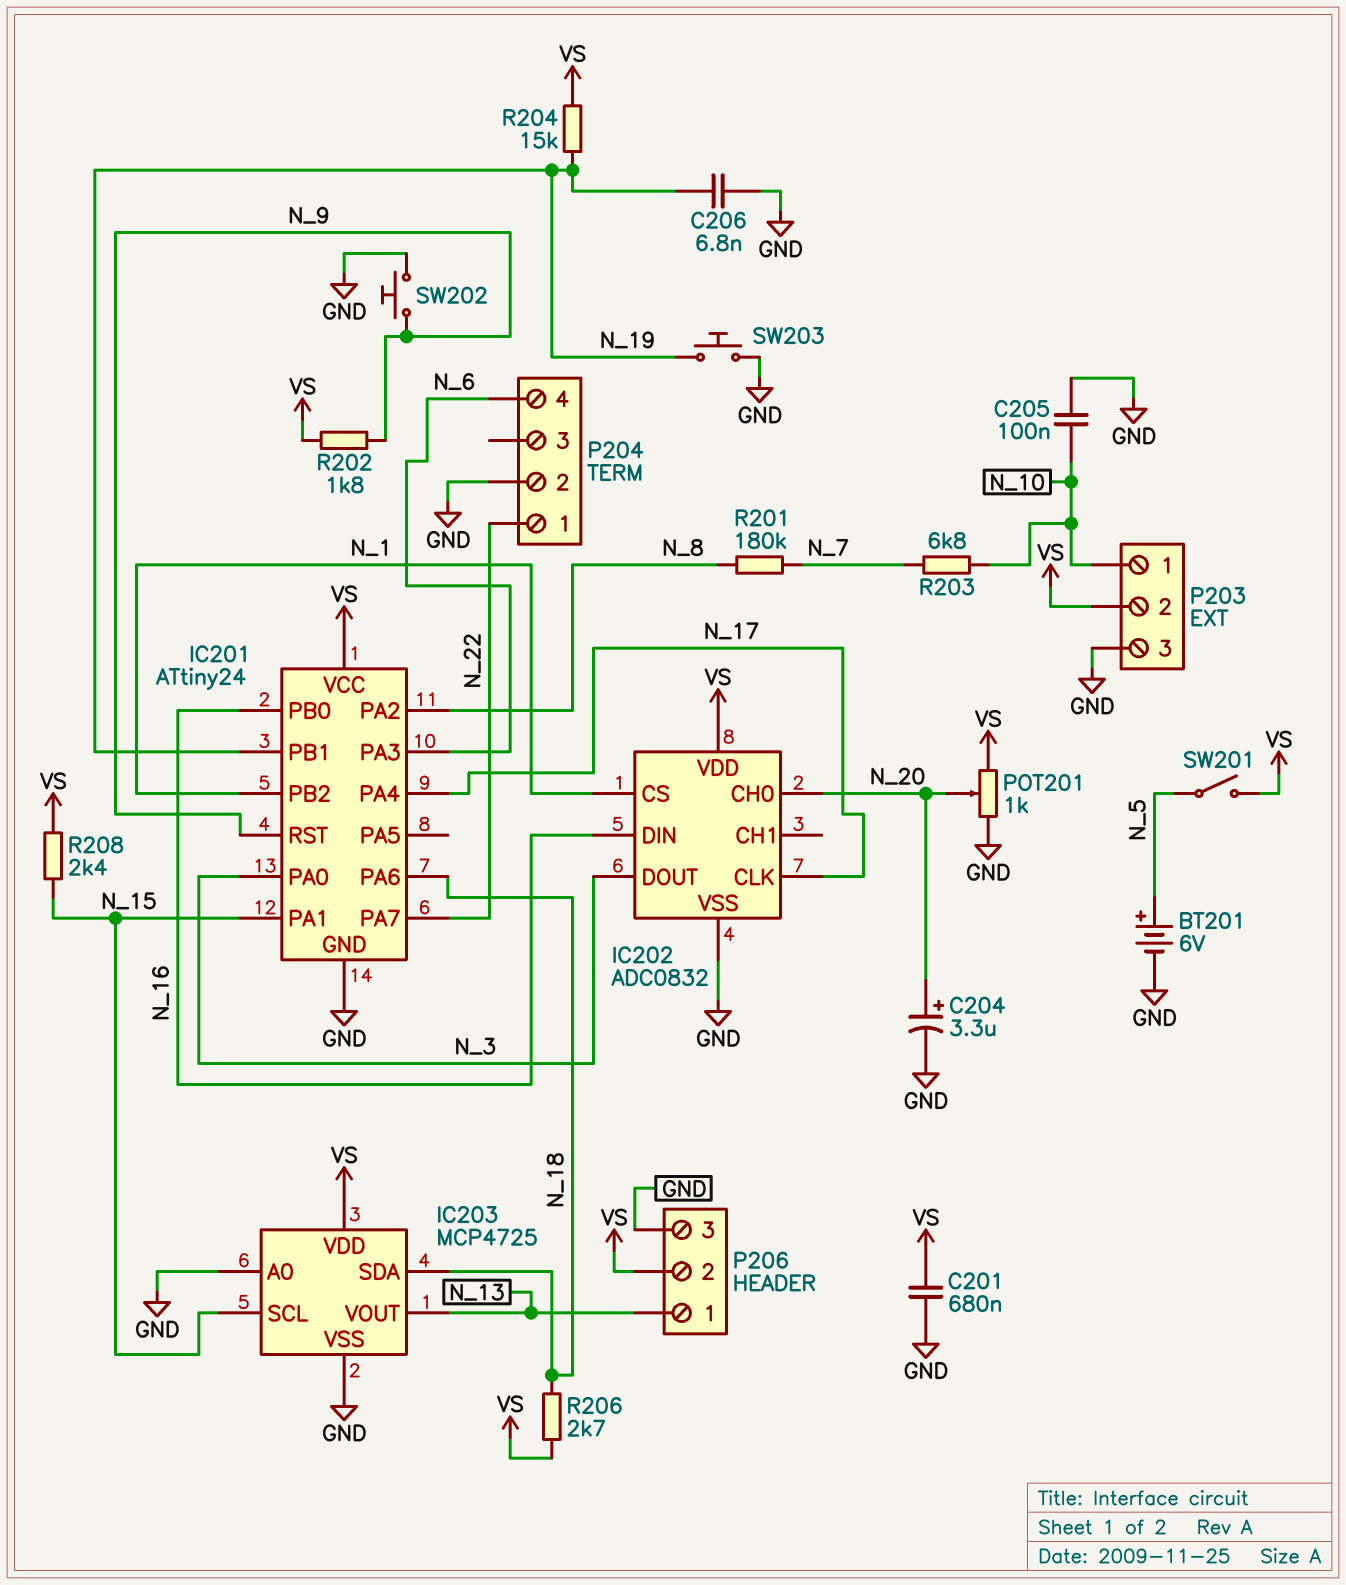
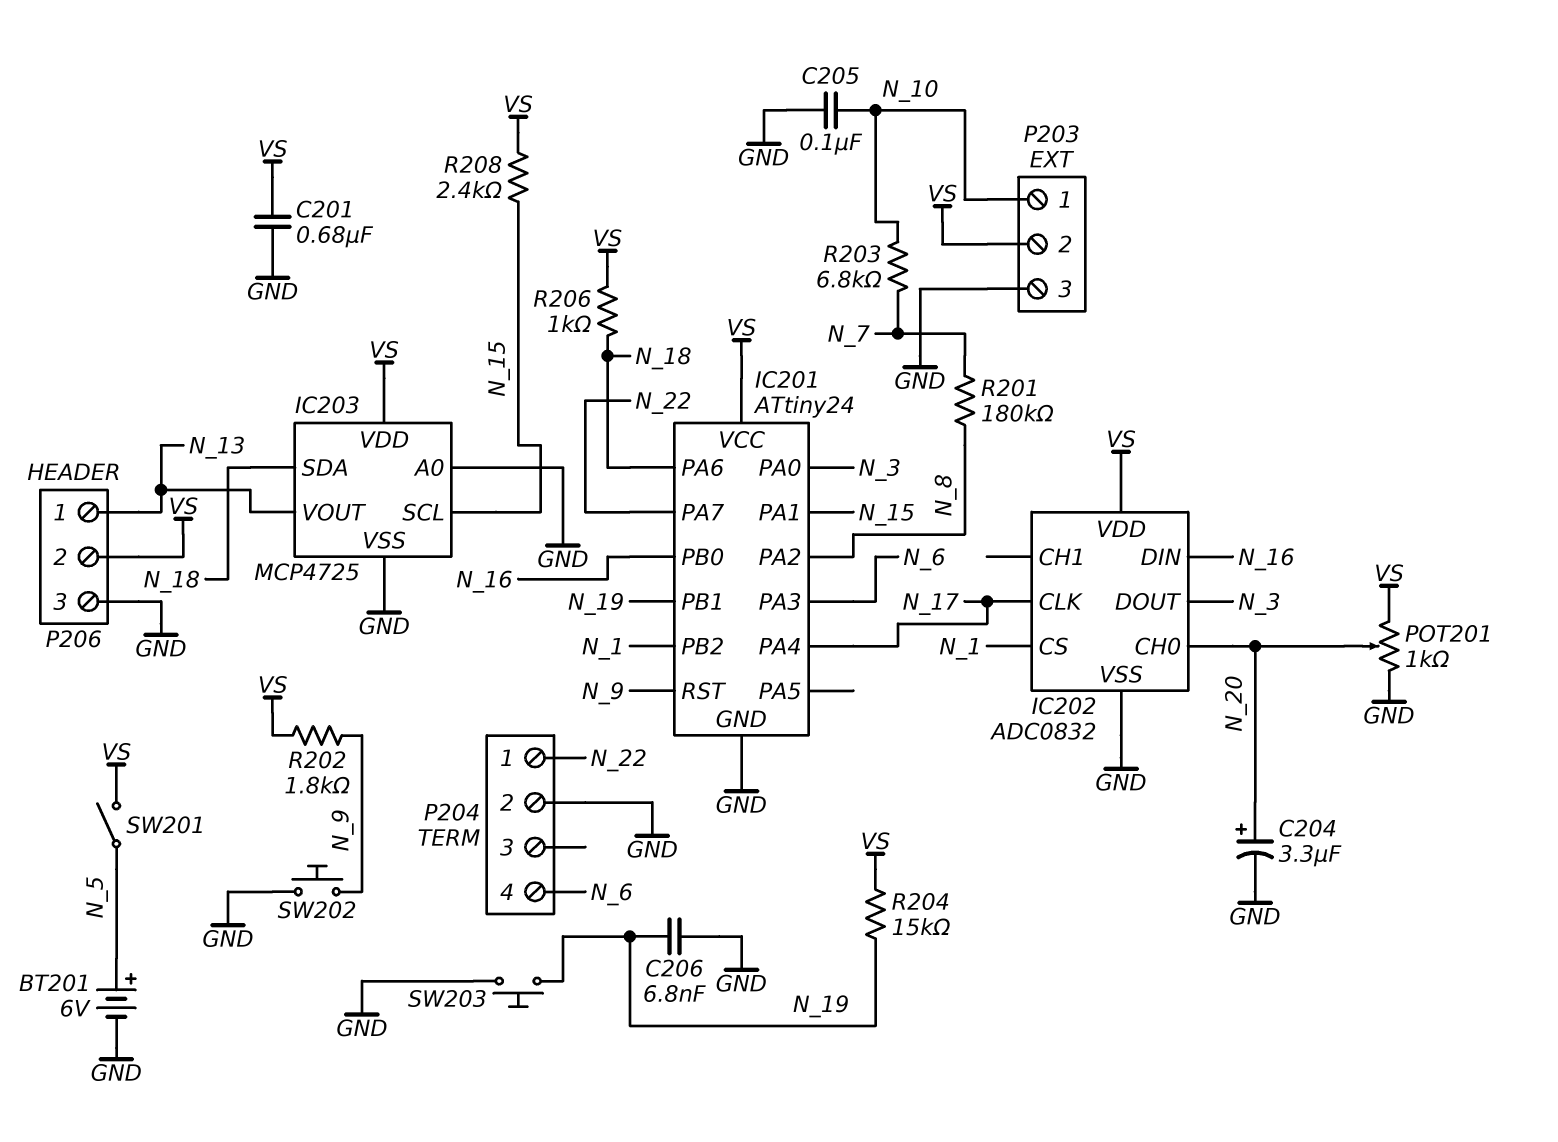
R206: 2.7k (N_18, VS) -> 1k (N_18, VS)

